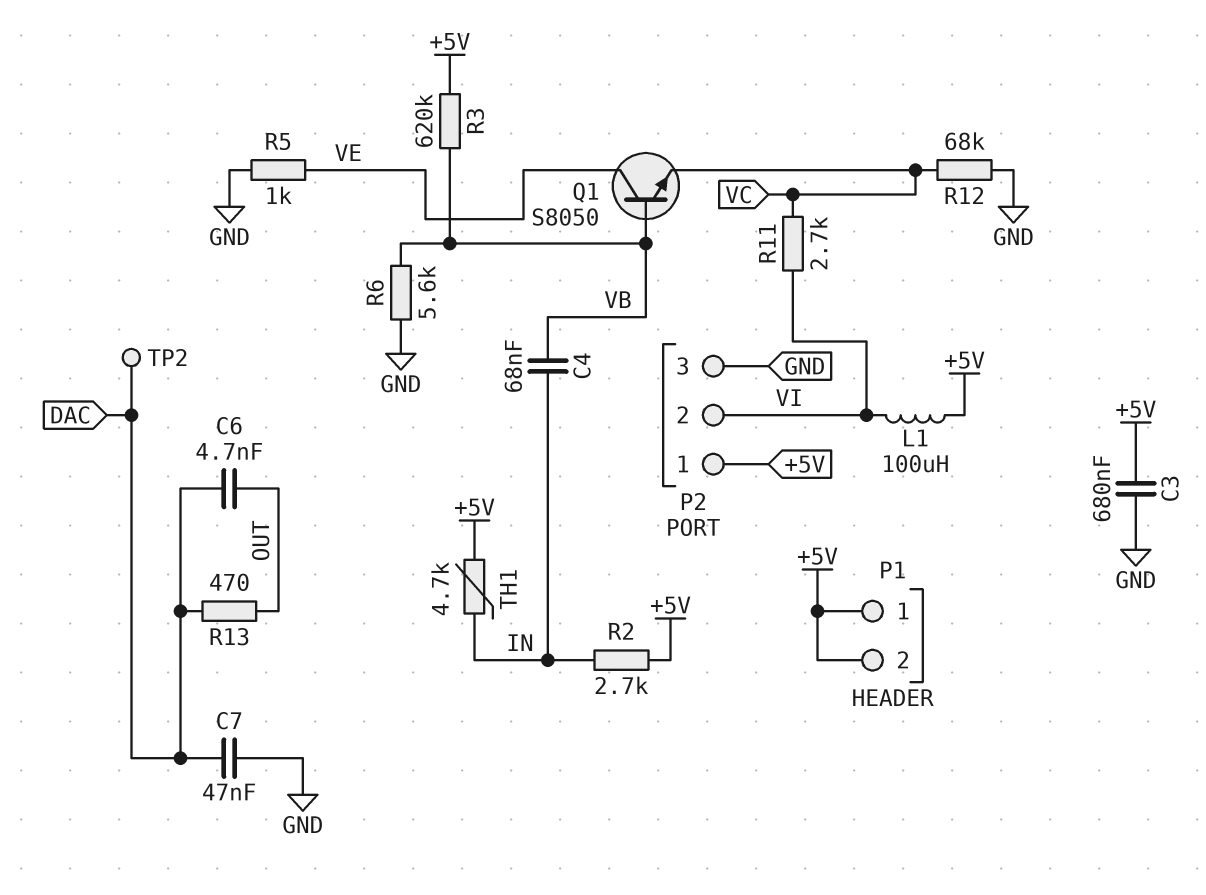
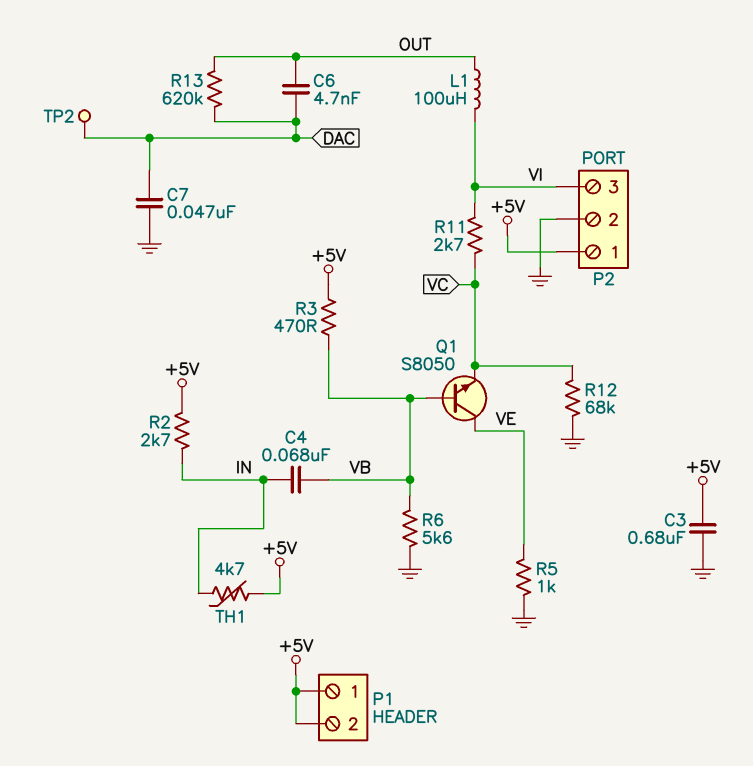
L1: 100uH (+5V, VI) -> 100uH (OUT, VI)
P2 pin 2: VI -> GND
P2 pin 3: GND -> VI
R3: 620k (+5V, VB) -> 470 (+5V, VB)
R13: 470 (DAC, OUT) -> 620k (DAC, OUT)

